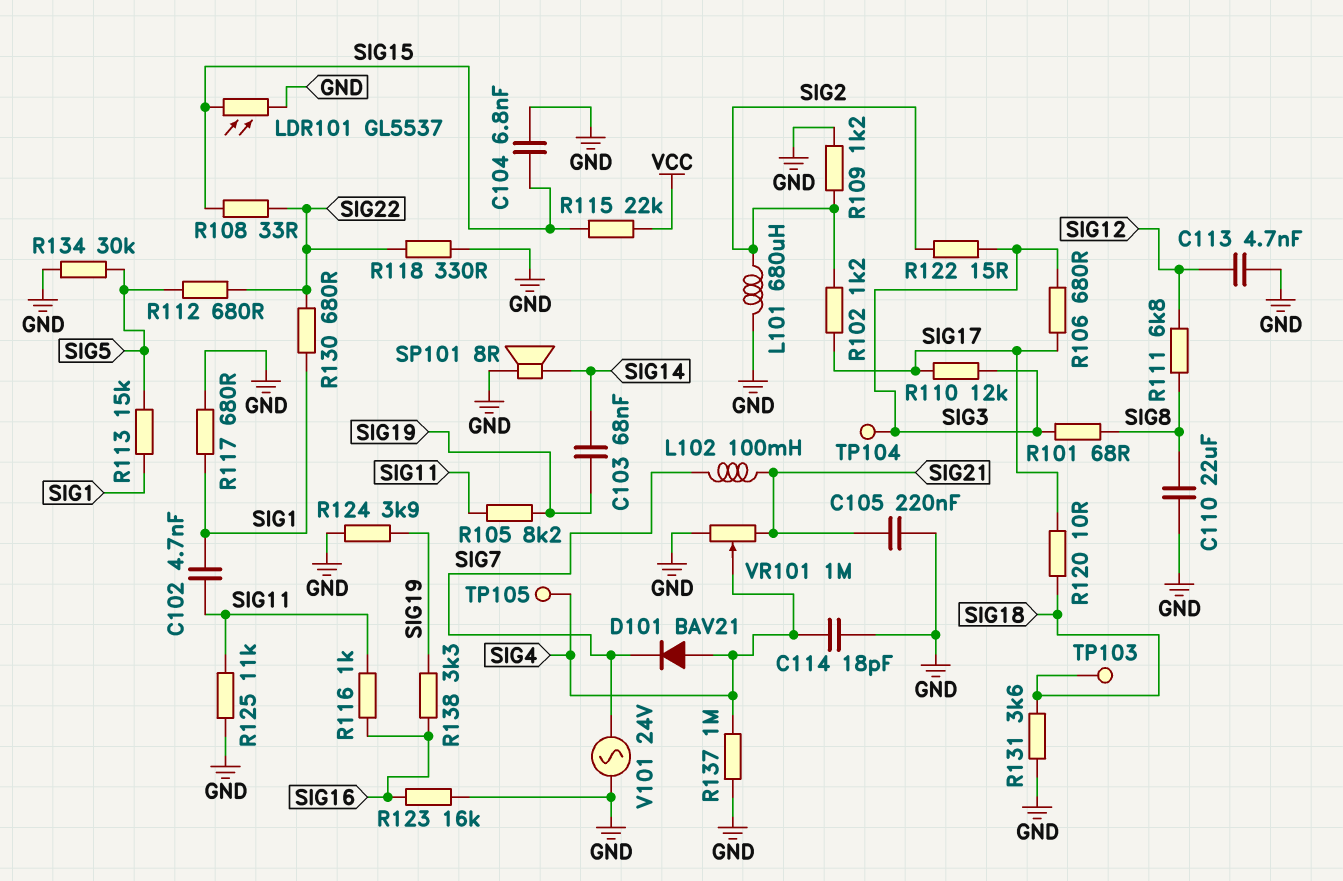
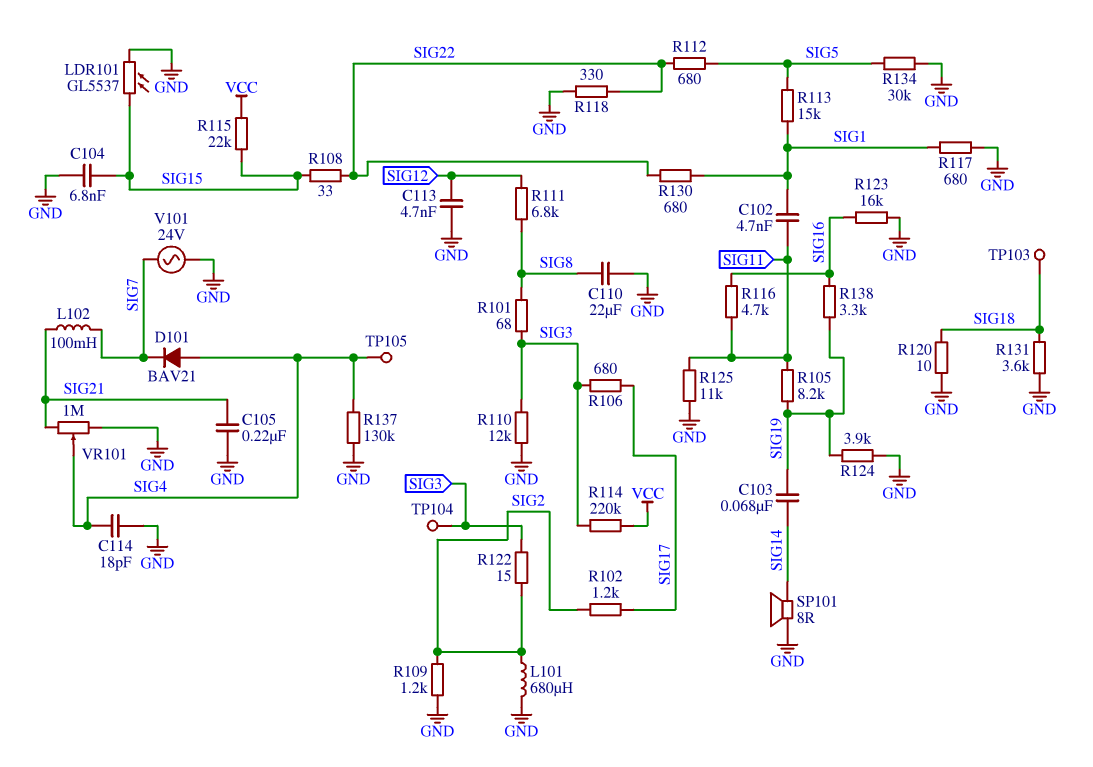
R110: 12k (SIG3, SIG17) -> 12k (GND, SIG3)
R114: none -> 220k (SIG3, VCC)
R116: 1k (SIG11, SIG16) -> 4.7k (SIG11, SIG16)
R120: 10 (SIG17, SIG18) -> 10 (GND, SIG18)
R137: 1M (GND, SIG4) -> 130k (GND, SIG4)

